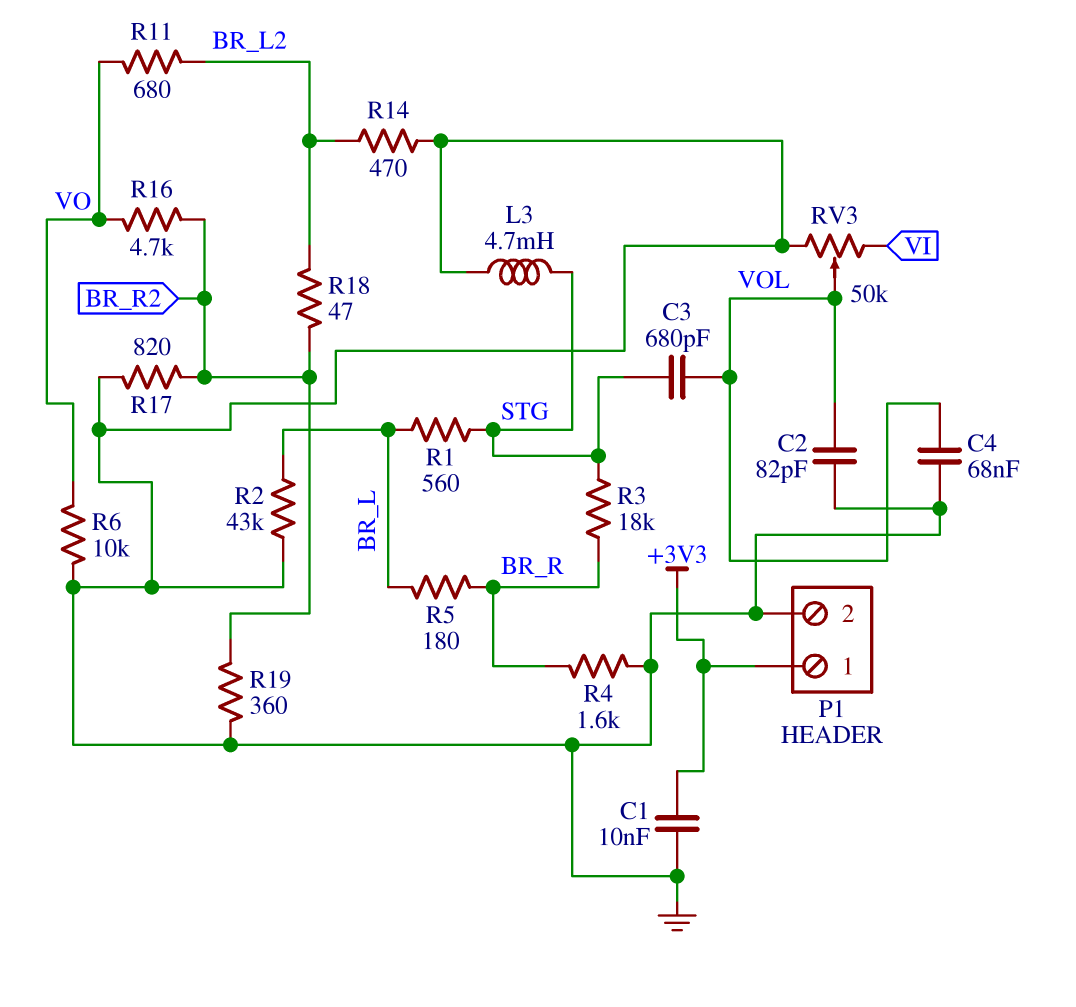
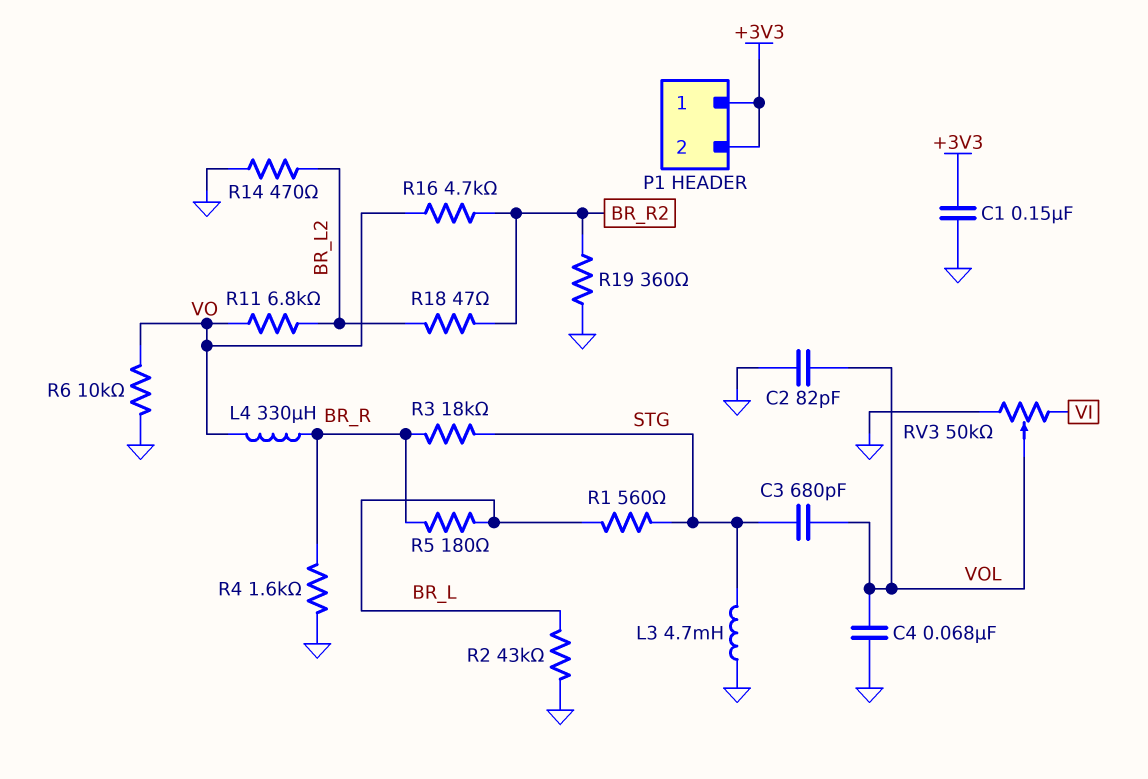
C1: 10nF (+3V3, GND) -> 150nF (+3V3, GND)
L4: none -> 330uH (BR_R, VO)
P1 pin 2: GND -> +3V3
R11: 680 (BR_L2, VO) -> 6.8k (BR_L2, VO)
R17: 820 (BR_R2, GND) -> none

